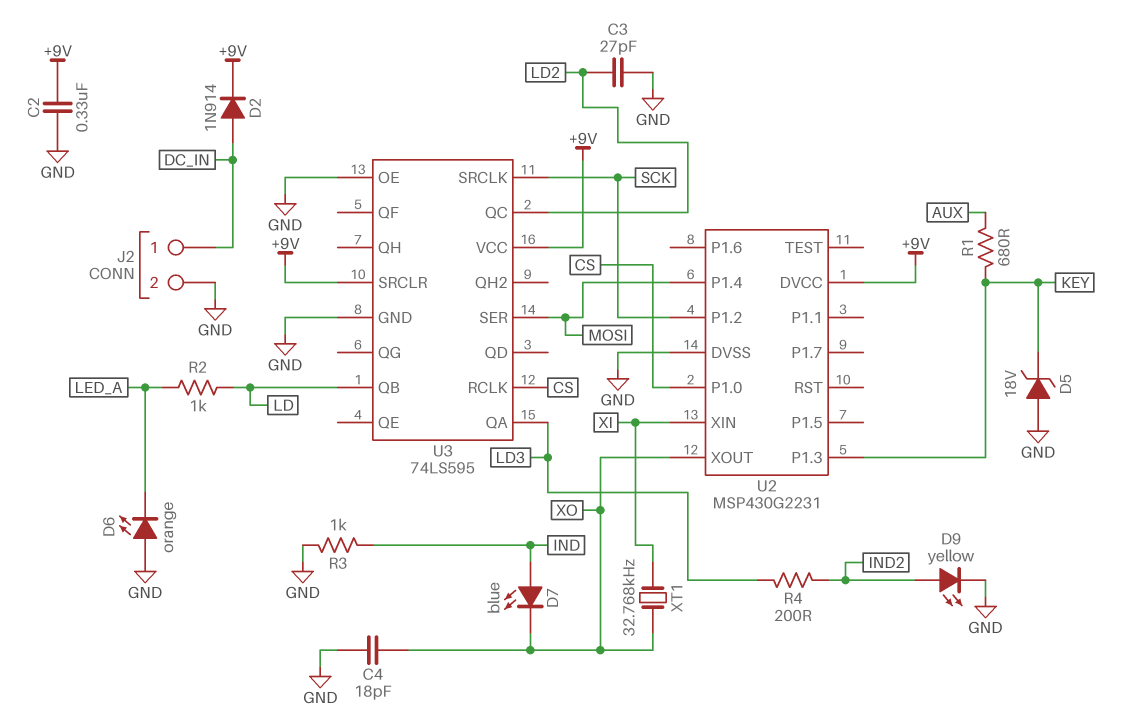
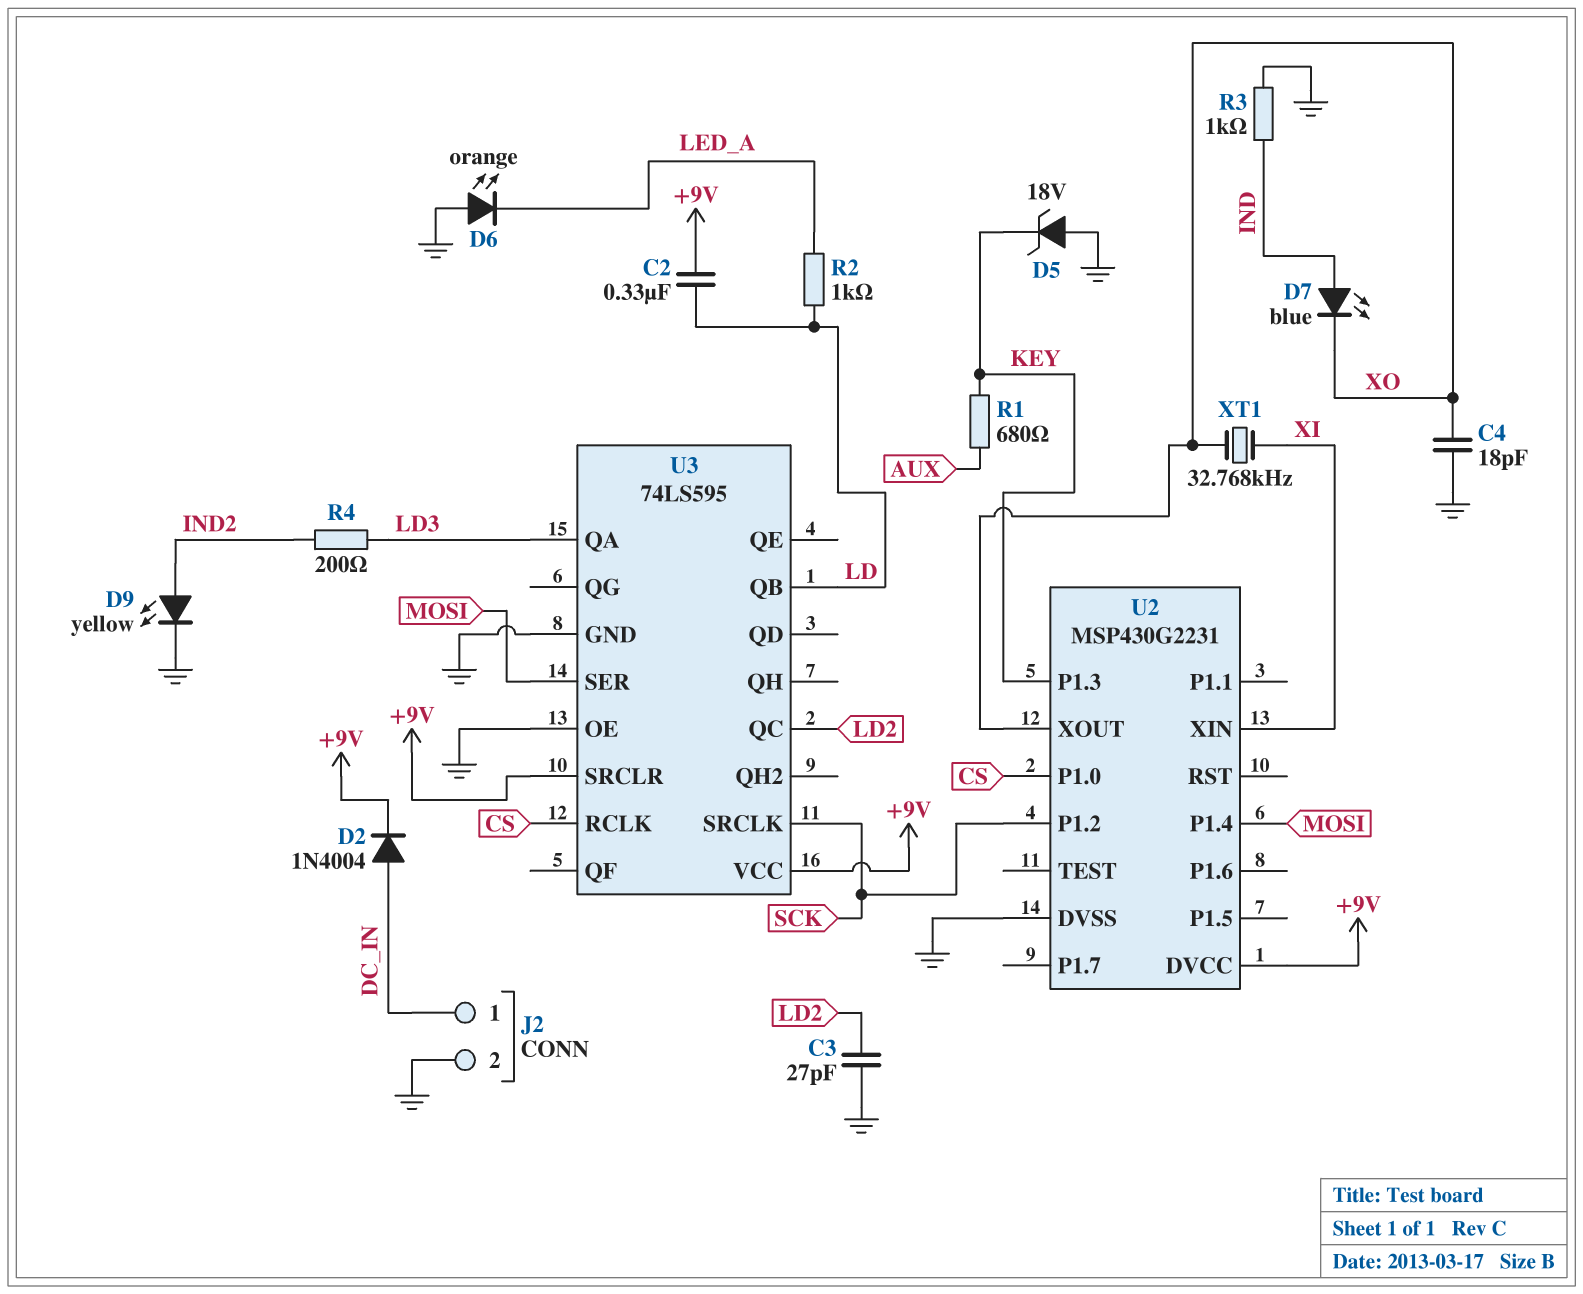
C2: 330nF (+9V, GND) -> 330nF (+9V, LD)
D2: diode 1N914 (A DC_IN, K +9V) -> diode 1N4004 (A DC_IN, K +9V)

